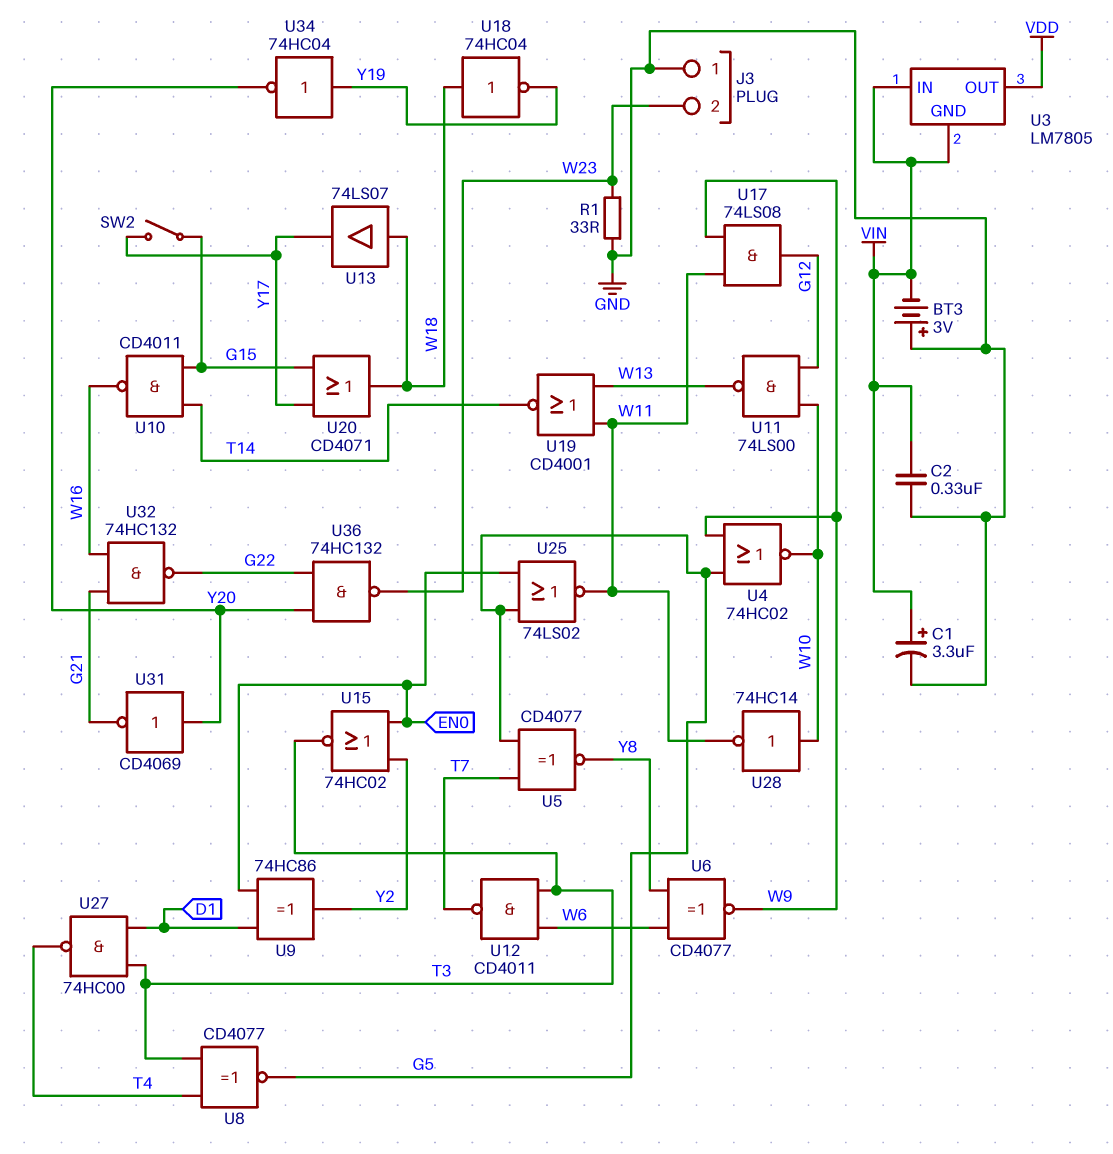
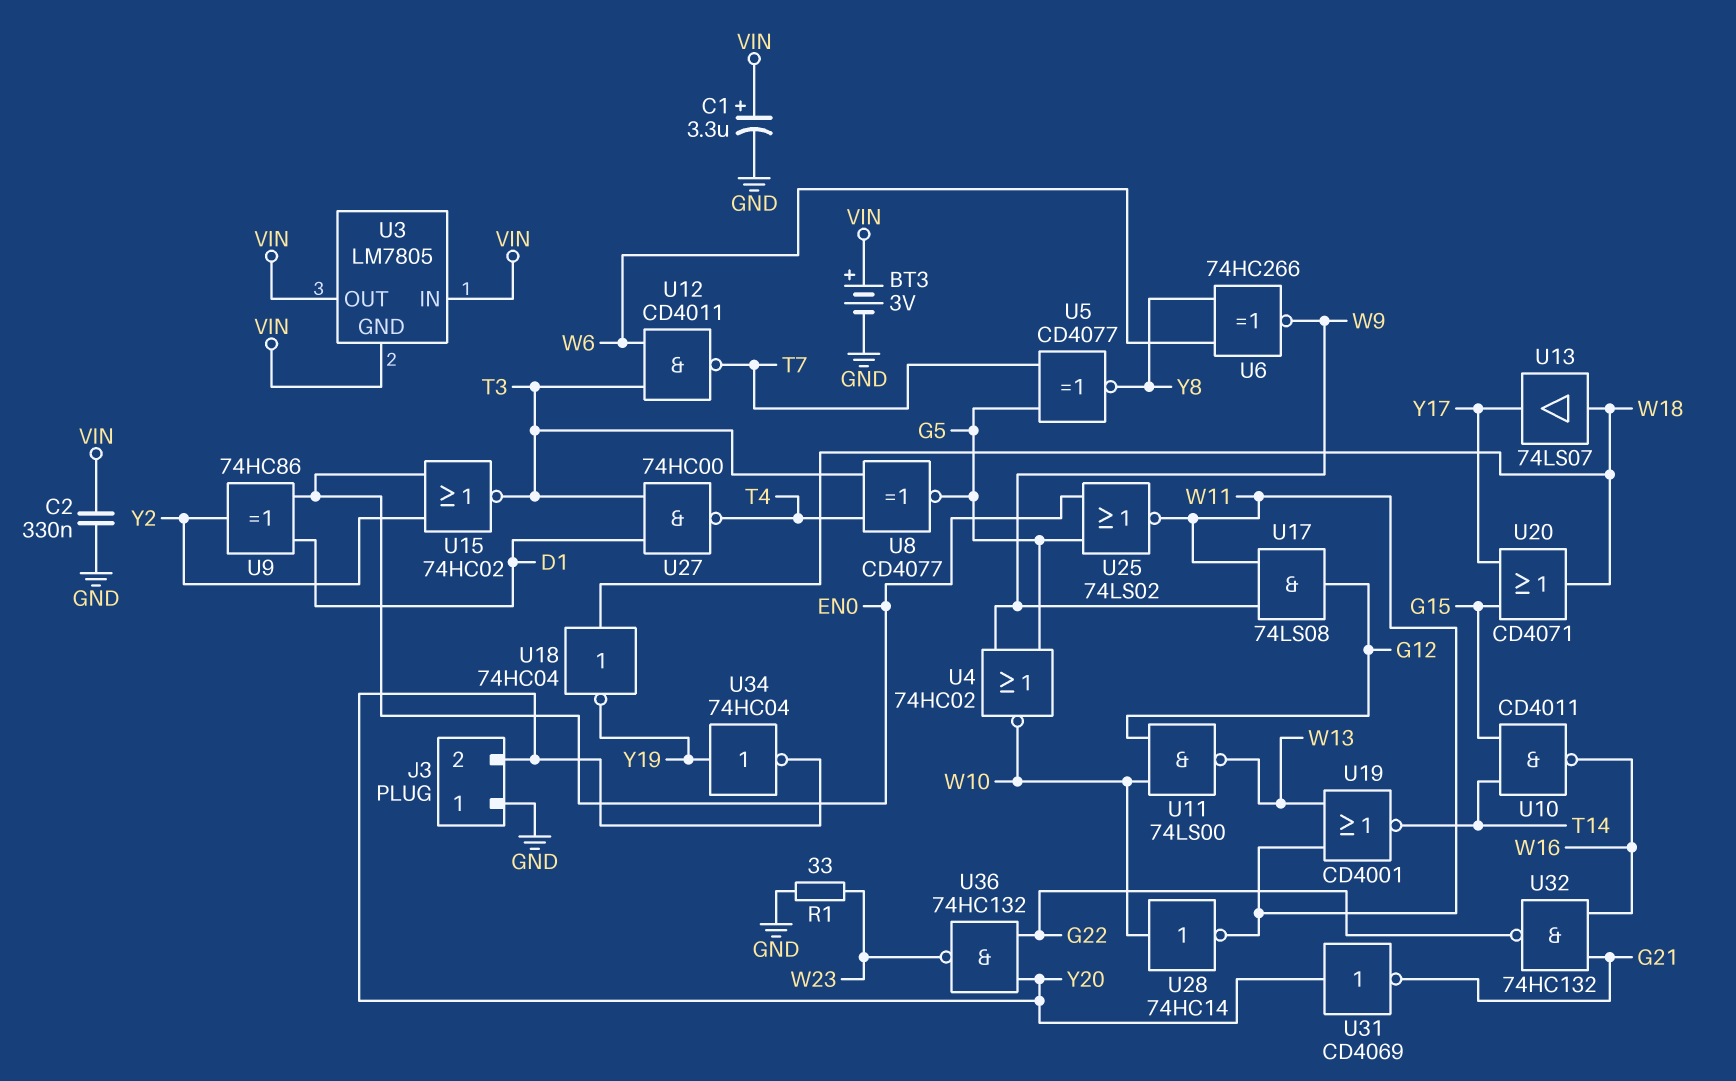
BT3: 3V (plus GND, minus VIN) -> 3V (plus VIN, minus GND)
J3 pin 2: W23 -> Y20
SW2: switch (G15, Y17) -> none
U3 pin OUT: VDD -> VIN
U6: XNOR CD4077 (in W6, in Y8, out W9) -> XNOR 74HC266 (in W6, in Y8, out W9)

